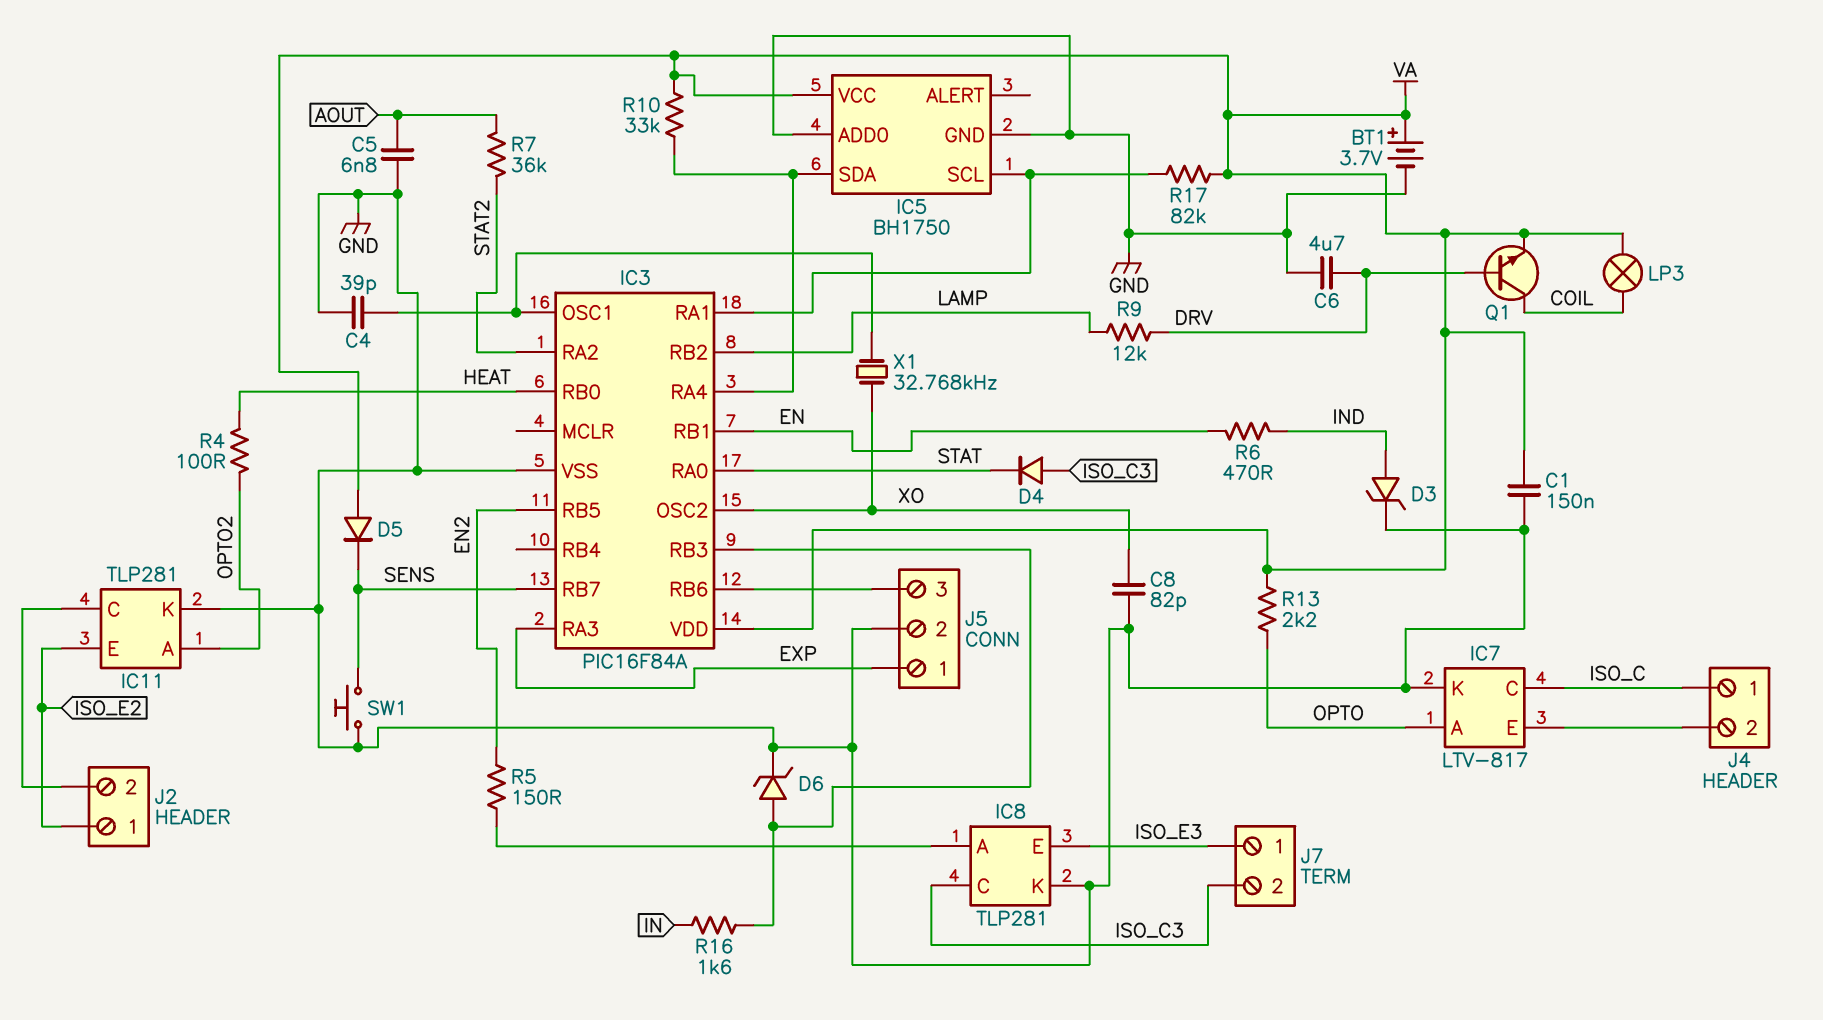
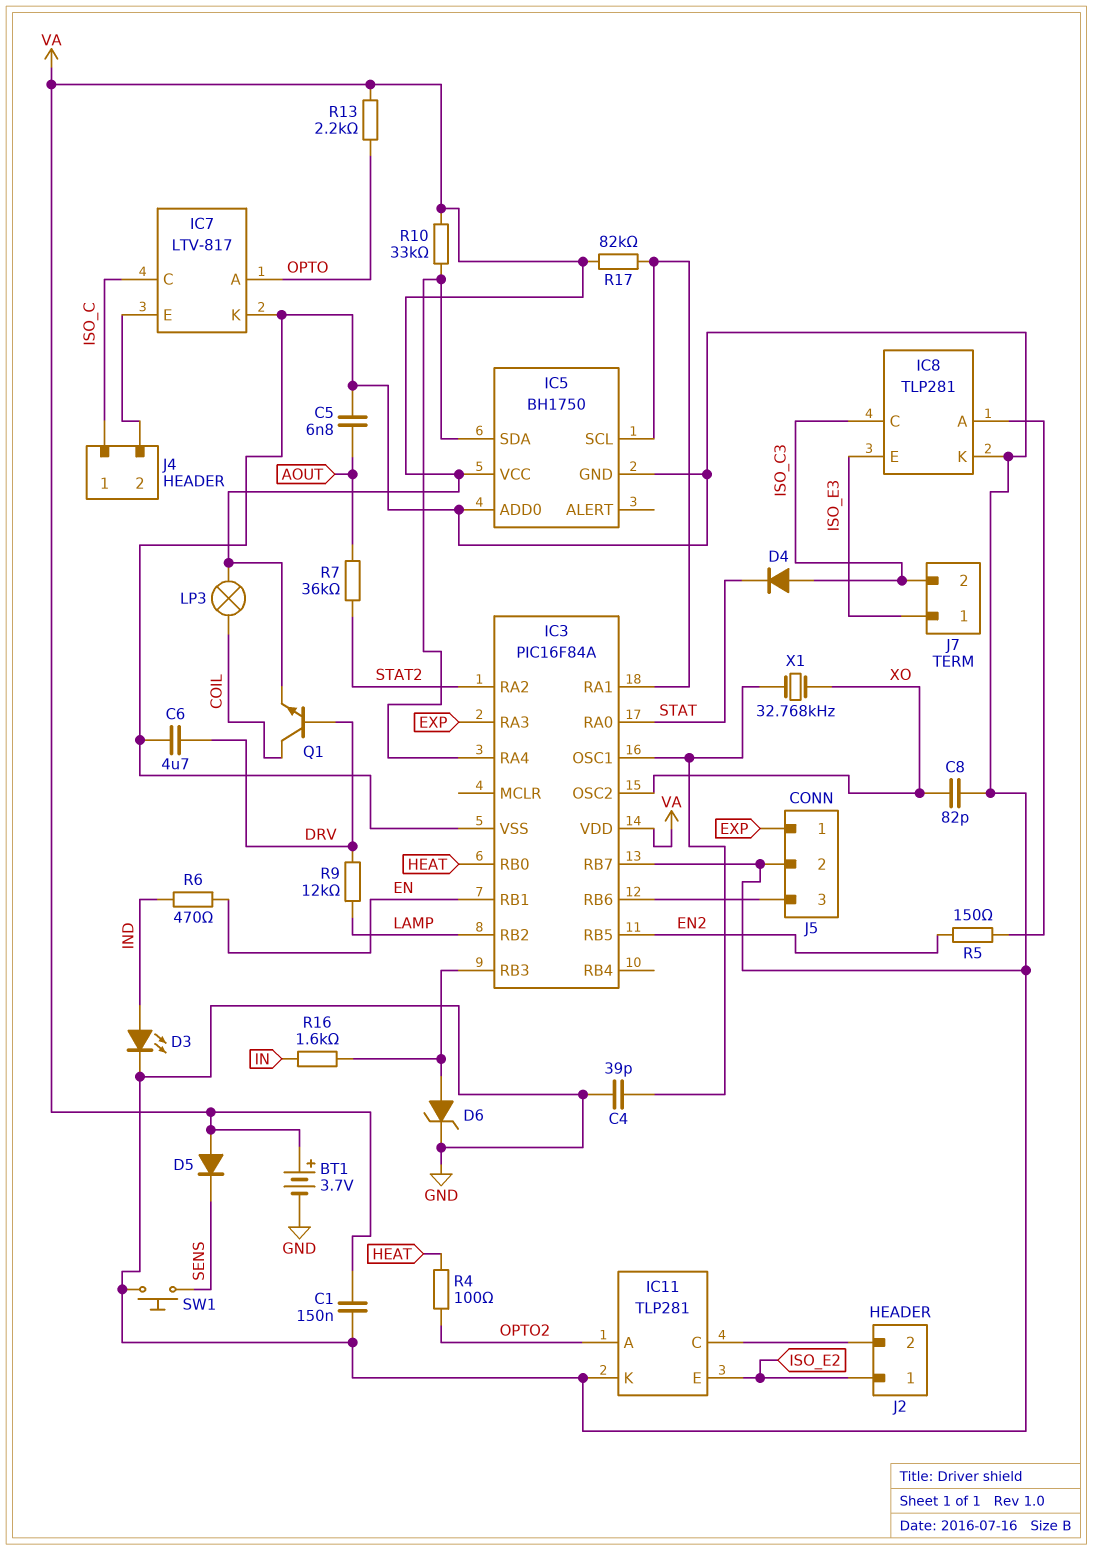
D3: zener (A IND, K GND) -> LED (A IND, K GND)
IC3 pin RB7: SENS -> GND

